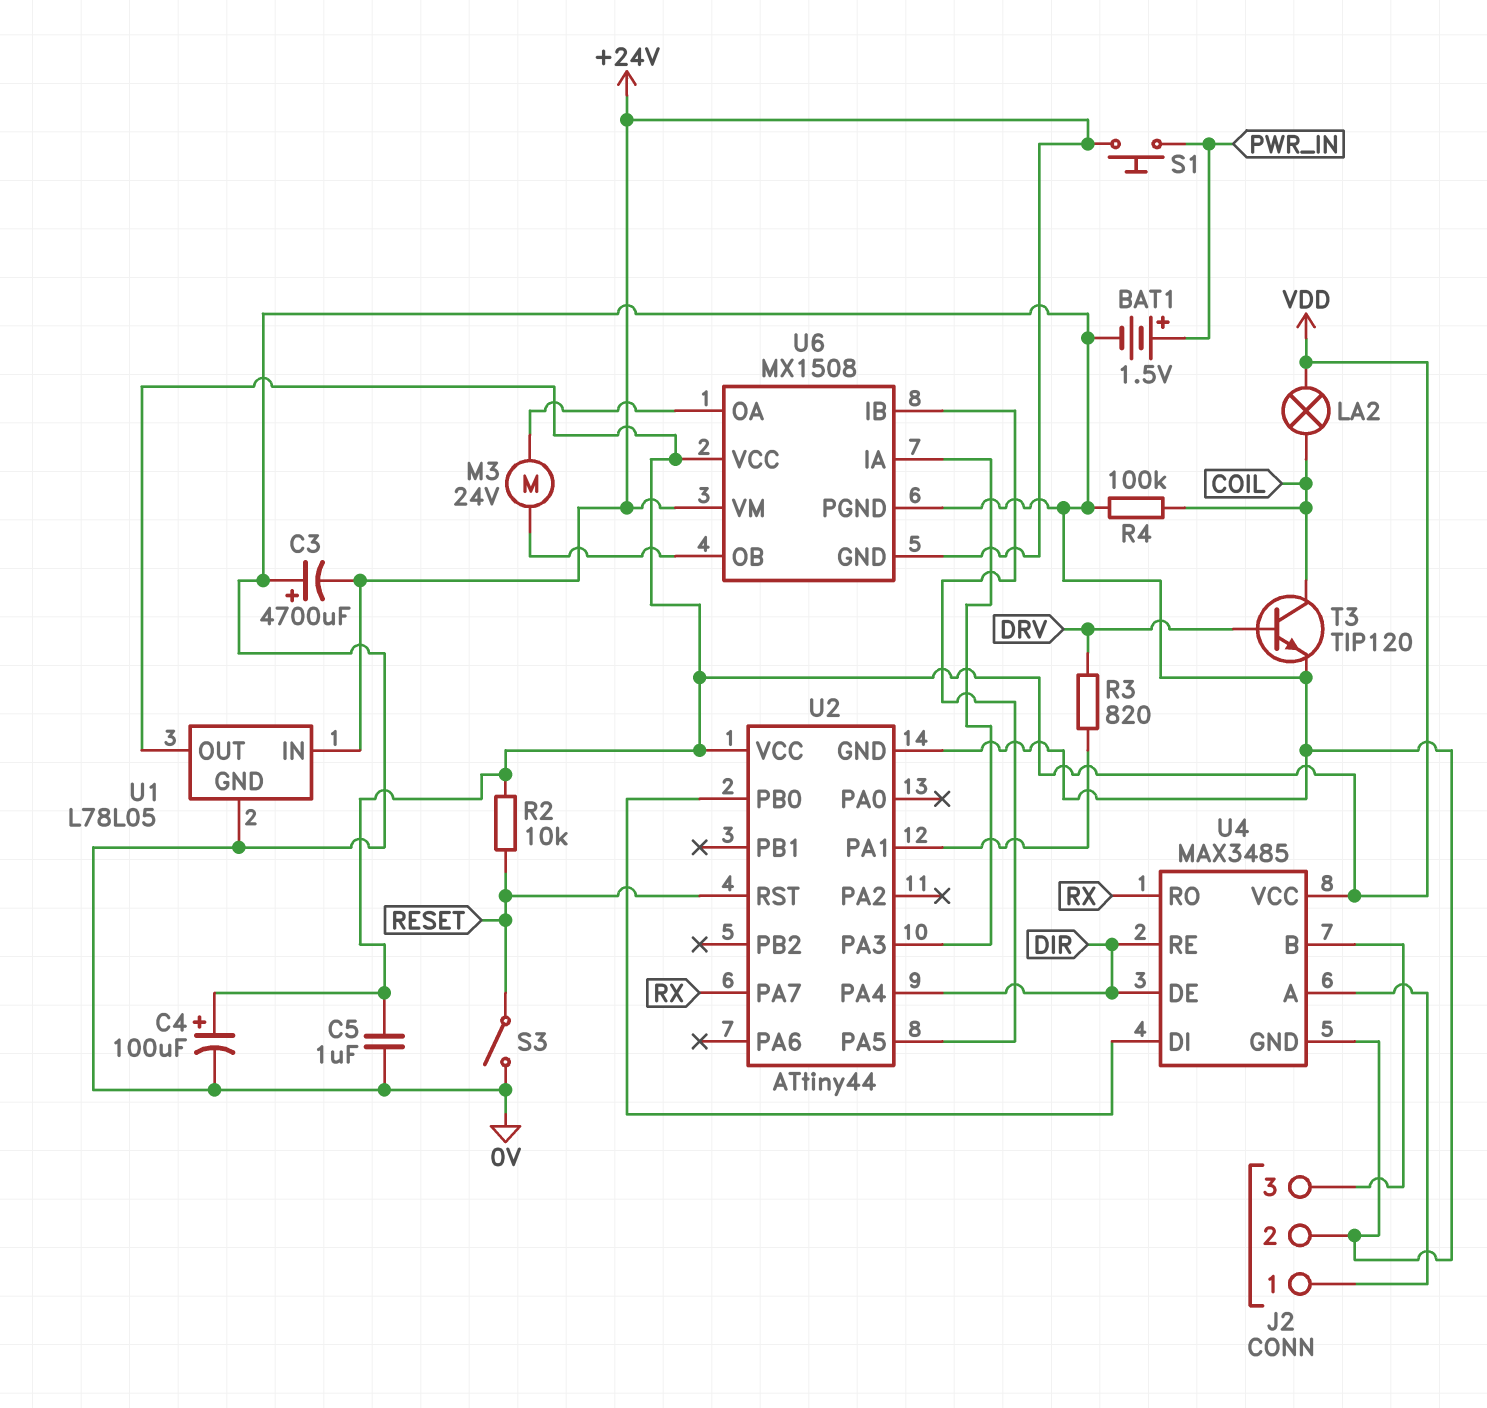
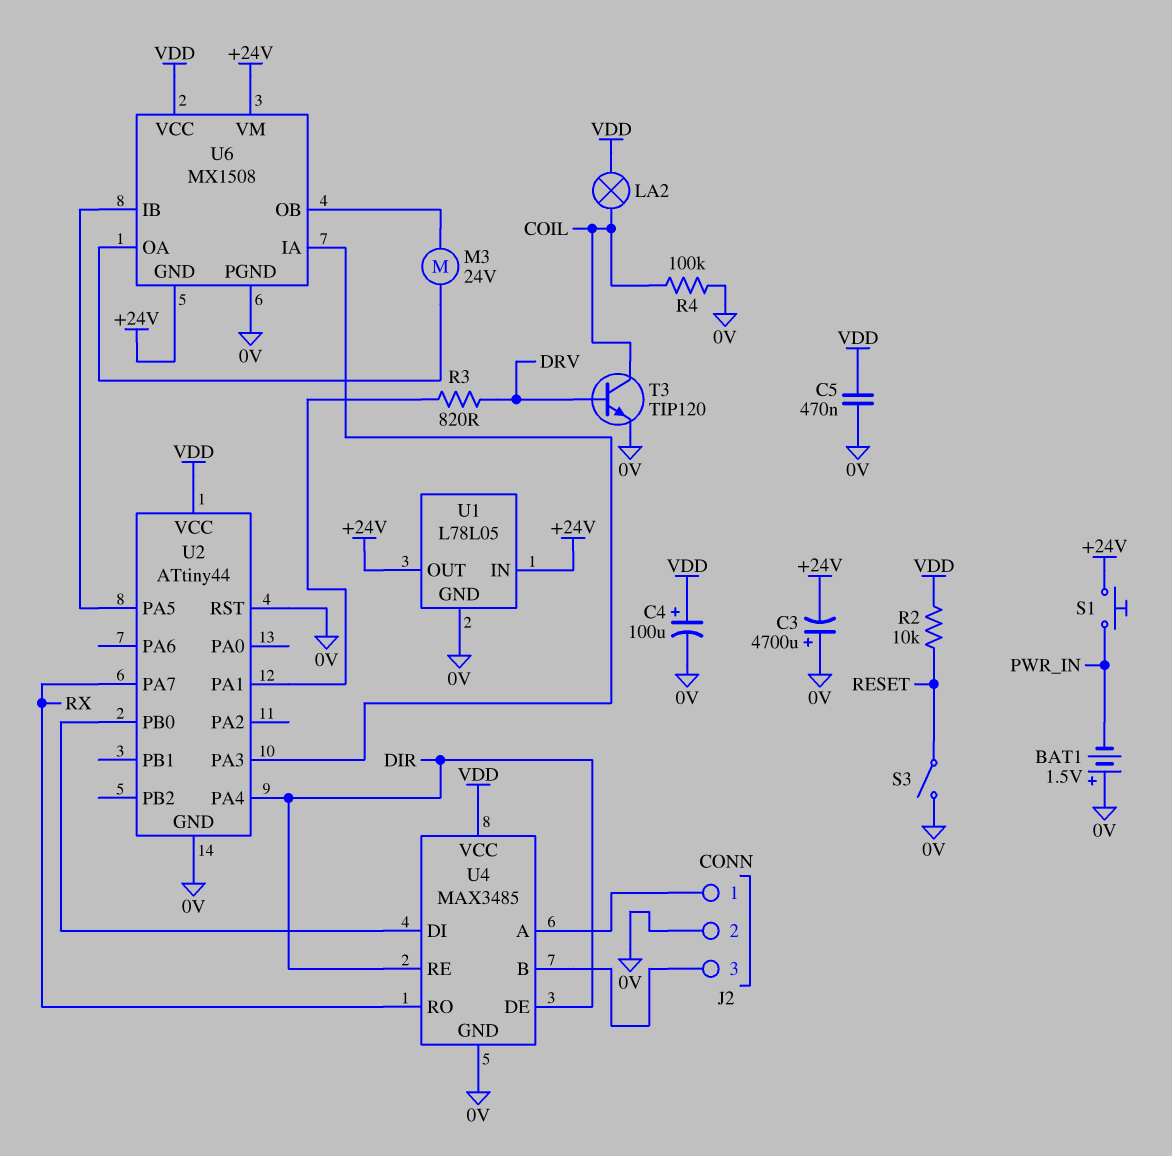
BAT1: 1.5V (plus PWR_IN, minus 0V) -> 1.5V (plus 0V, minus PWR_IN)
C5: 1uF (0V, VDD) -> 470nF (0V, VDD)
U1 pin OUT: VDD -> +24V
U2 pin RST: RESET -> 0V

